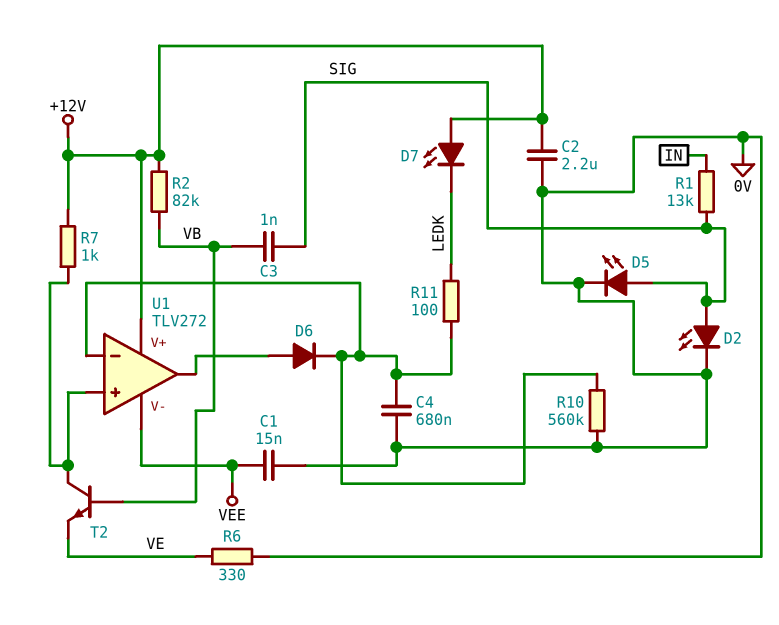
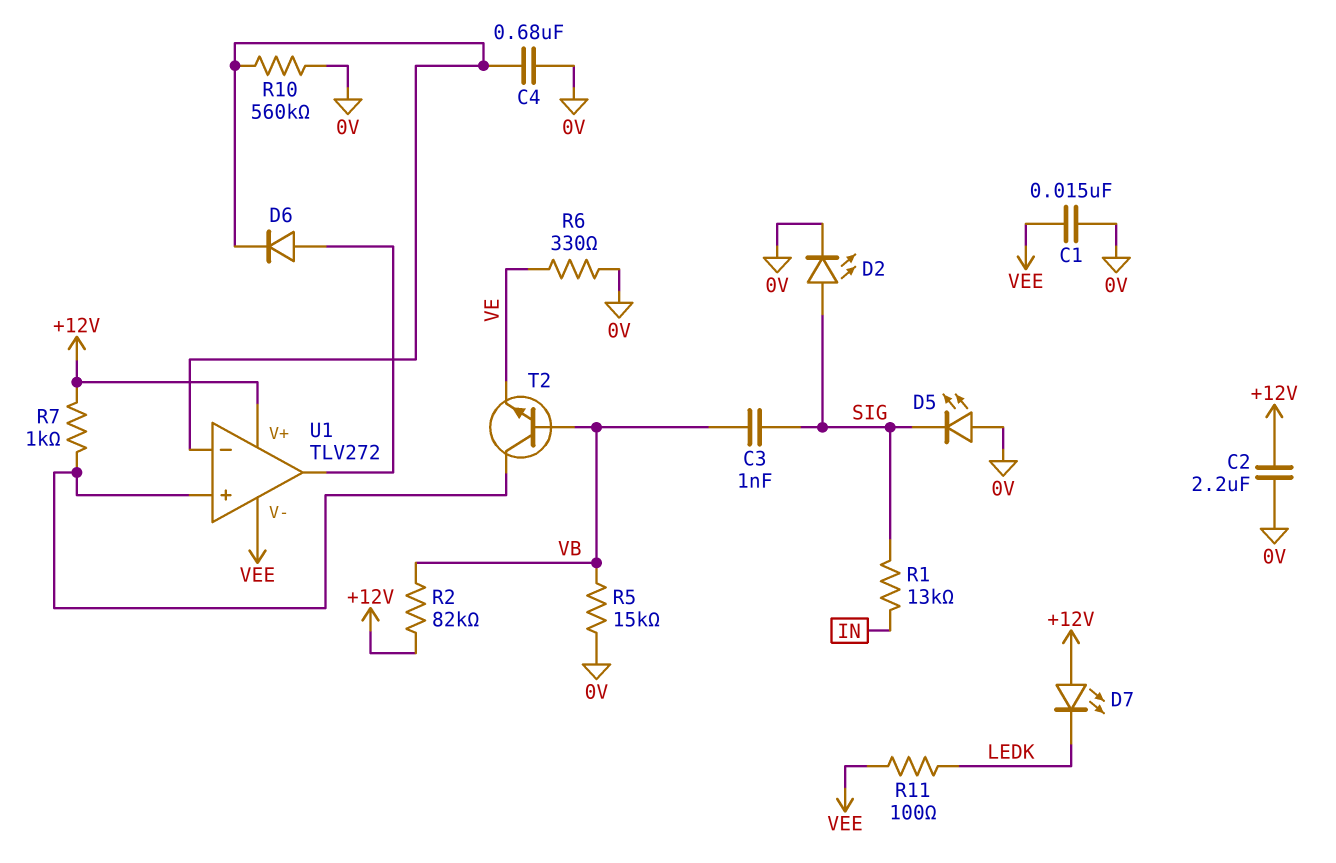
D5: LED (A SIG, K 0V) -> LED (A 0V, K SIG)
R5: none -> 15k (0V, VB)
R11: 100 (LEDK, U1/in-) -> 100 (LEDK, VEE)

